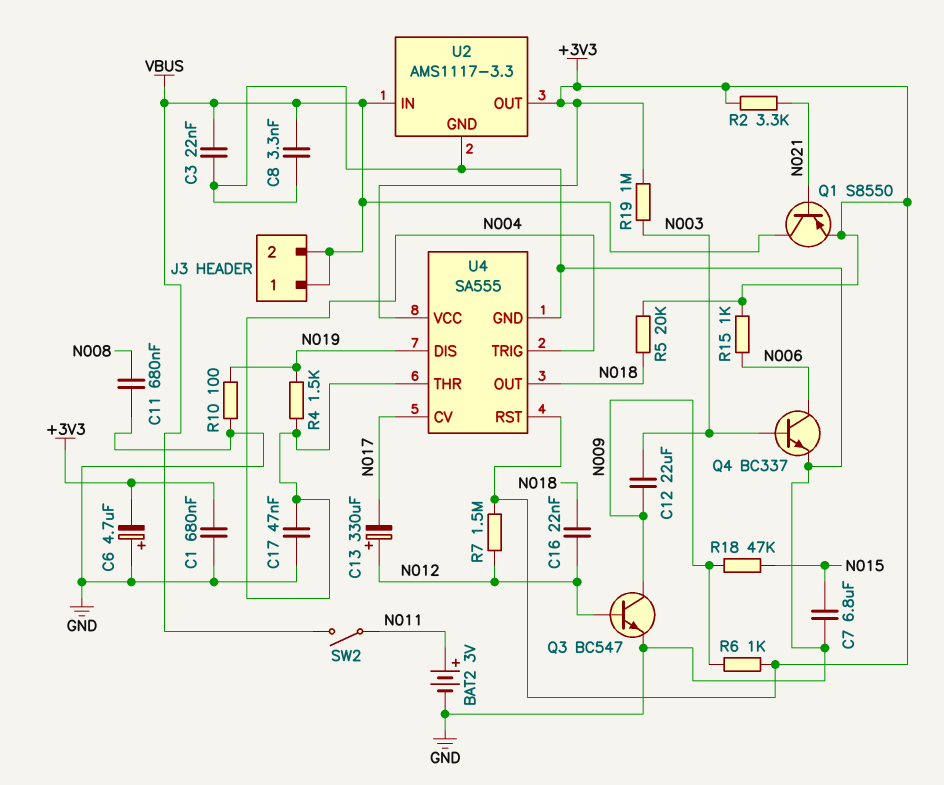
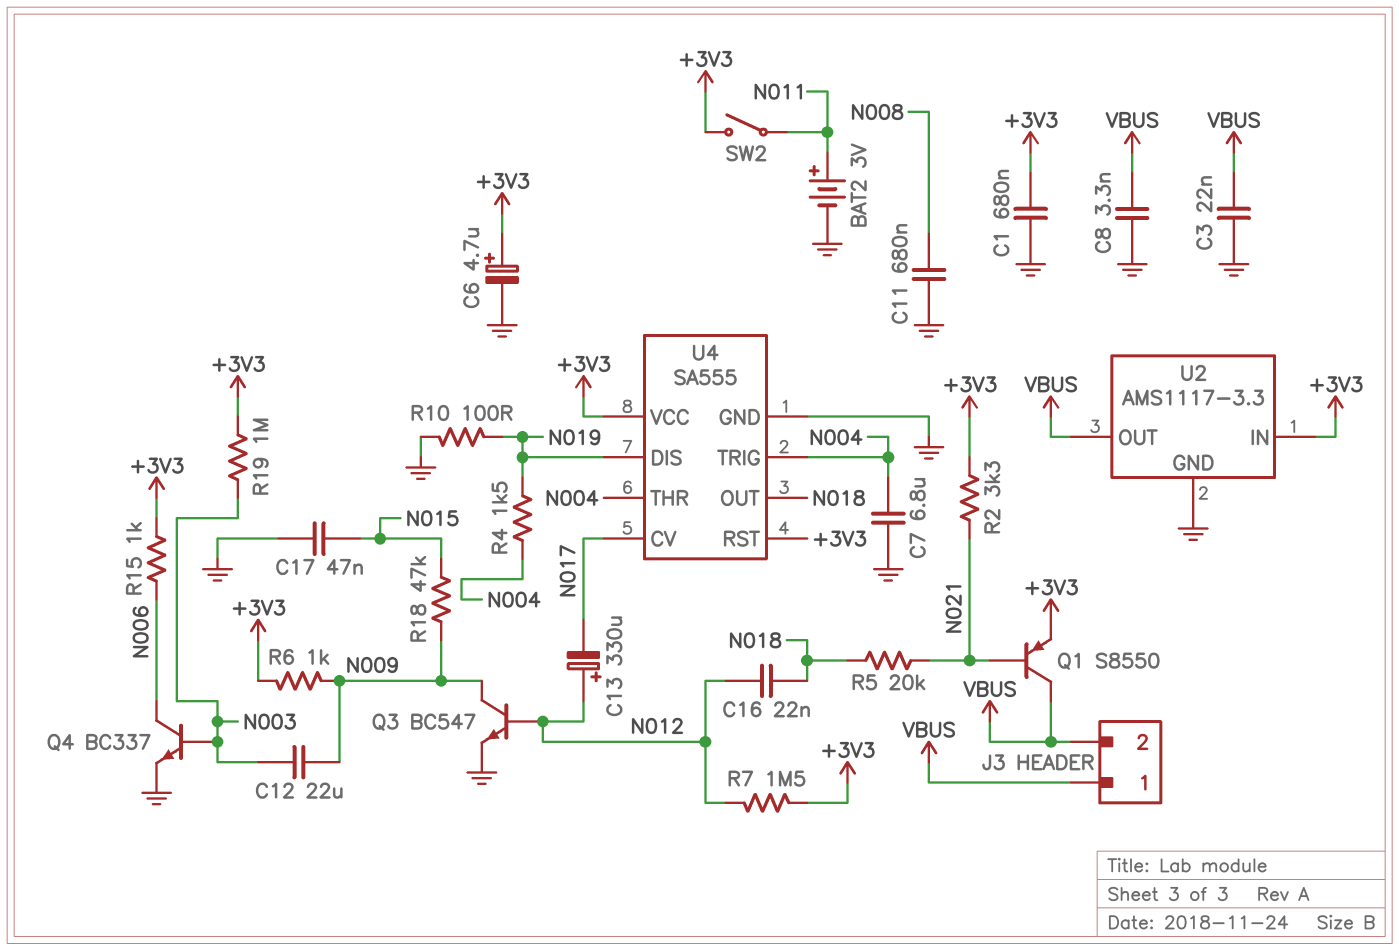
C6: 4.7uF (plus GND, minus +3V3) -> 4.7uF (plus +3V3, minus GND)
C7: 6.8uF (GND, N015) -> 6.8uF (GND, N004)
C17: 47nF (GND, N004) -> 47nF (GND, N015)
R5: 20k (+3V3, N018) -> 20k (N018, N021)
SW2: switch (N011, VBUS) -> switch (+3V3, N011)
U2 pin IN: VBUS -> +3V3
U2 pin OUT: +3V3 -> VBUS

